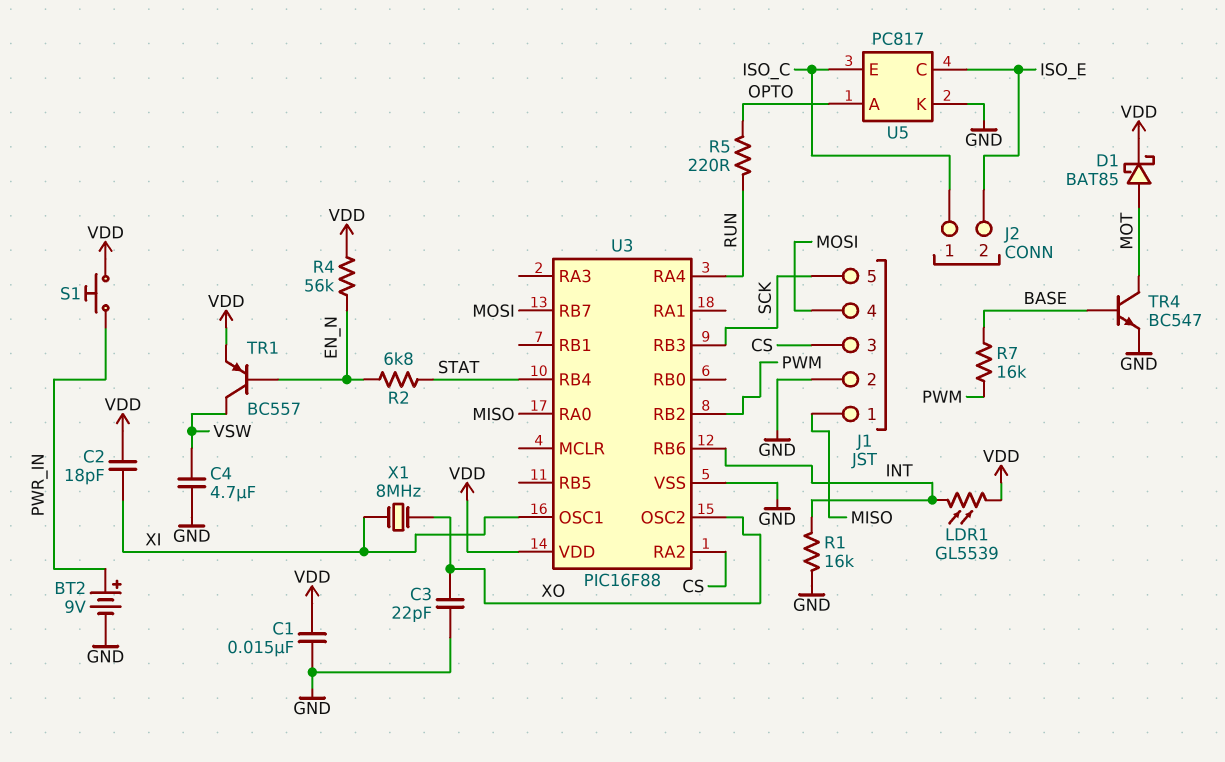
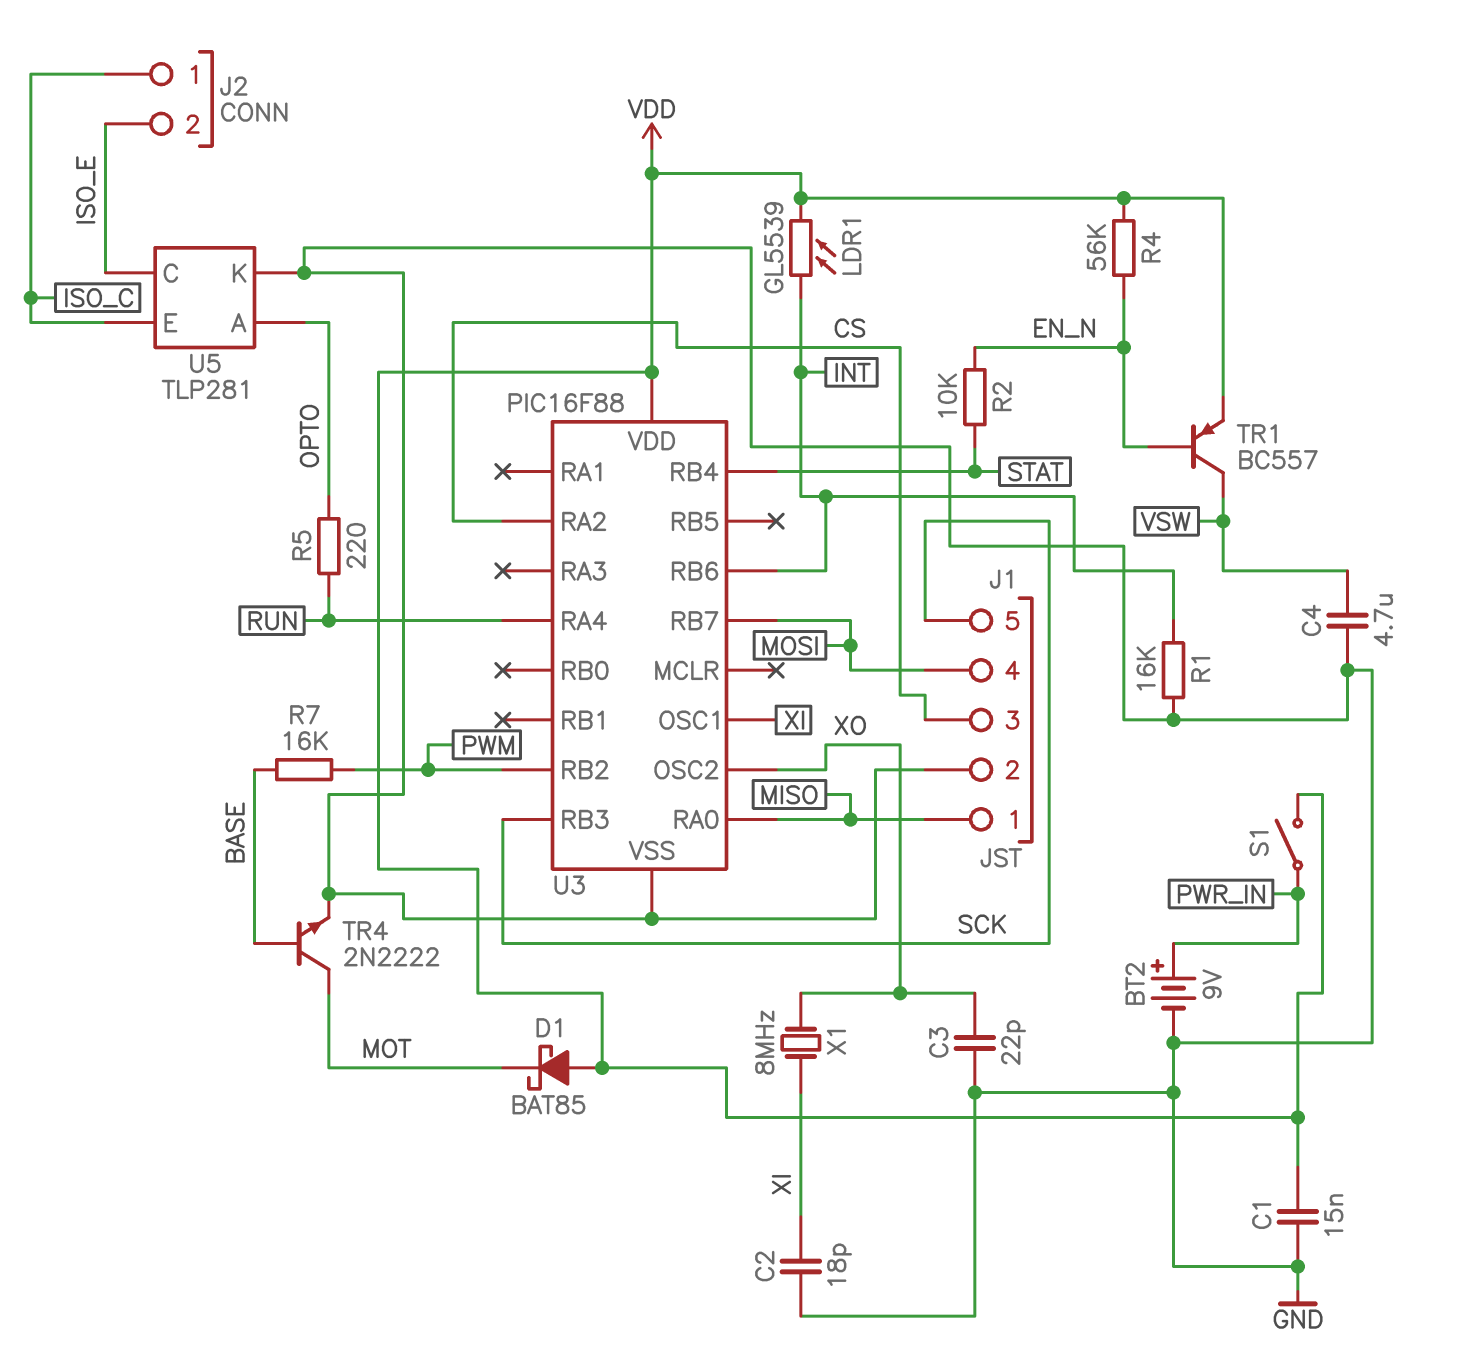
C2: 18pF (VDD, XI) -> 18pF (GND, XI)
D1: schottky BAT85 (A MOT, K VDD) -> schottky BAT85 (A VDD, K MOT)
R2: 6.8k (EN_N, STAT) -> 10k (EN_N, STAT)
S1: button (PWR_IN, VDD) -> switch (PWR_IN, VDD)
TR4: NPN BC547 (B BASE, C MOT, E GND) -> NPN 2N2222 (B BASE, C MOT, E GND)
U5: PC817 -> TLP281

